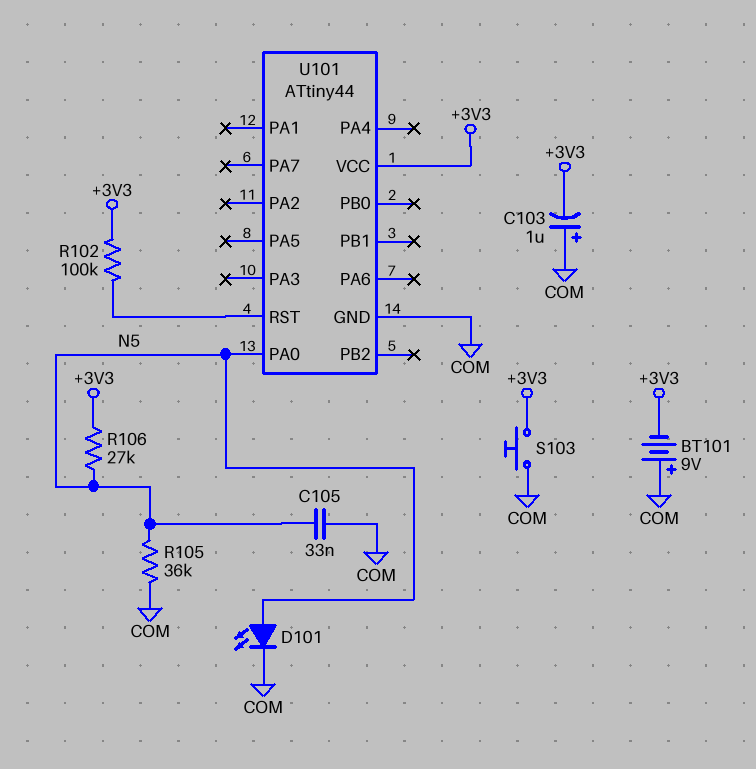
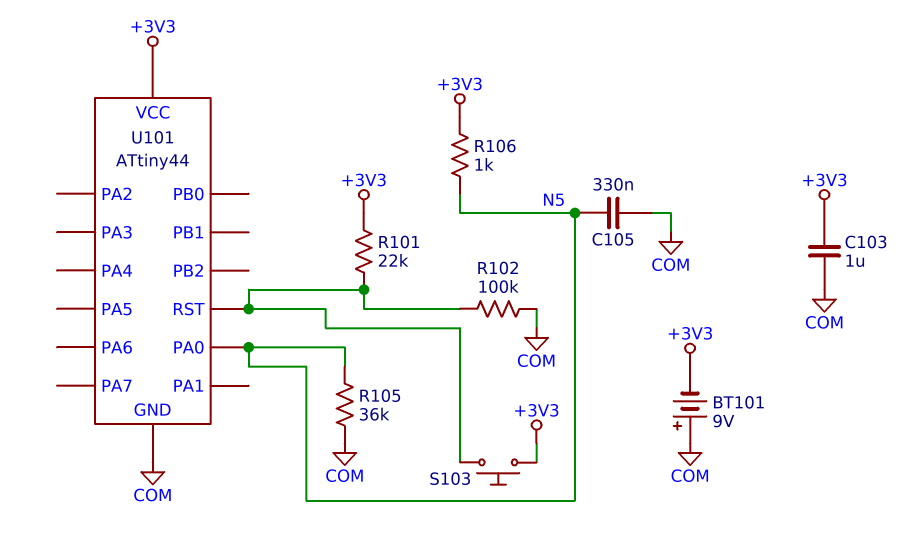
C103: 1uF (plus COM, minus +3V3) -> 1uF (+3V3, COM)
C105: 33nF (COM, N5) -> 330nF (COM, N5)
D101: LED (A N5, K COM) -> none
R101: none -> 22k (+3V3, U101/RST)
R102: 100k (+3V3, U101/RST) -> 100k (COM, U101/RST)
R106: 27k (+3V3, N5) -> 1k (+3V3, N5)
S103: button (+3V3, COM) -> button (+3V3, U101/RST)

